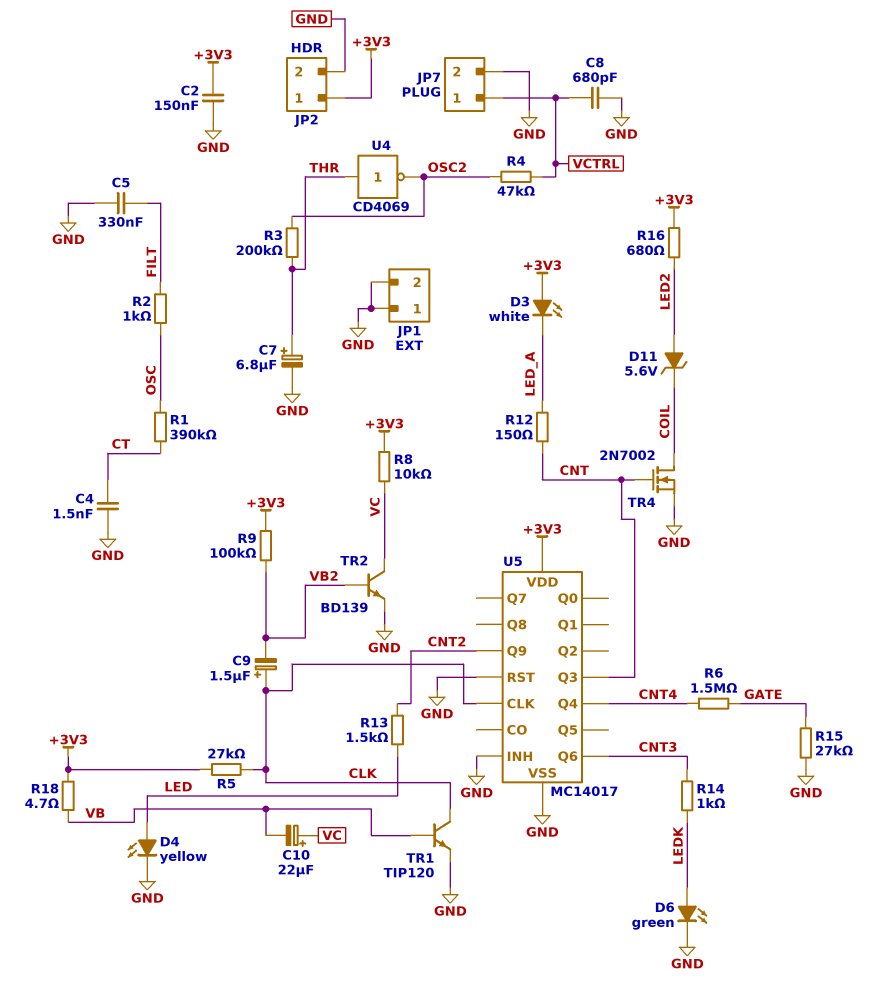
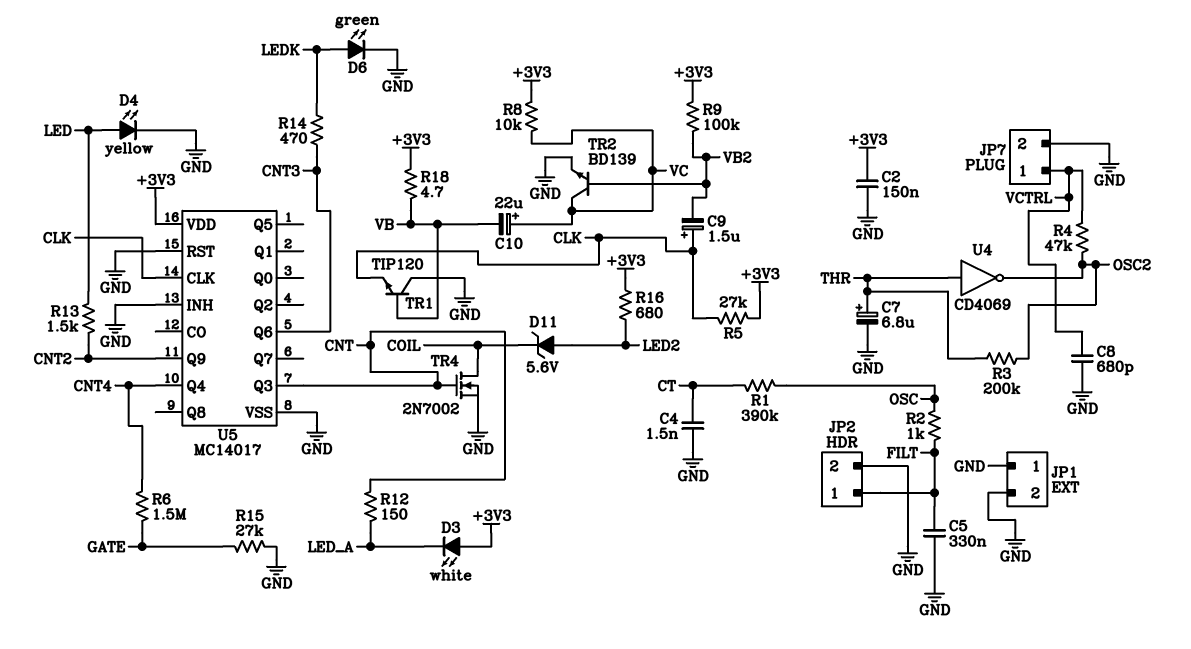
JP2 pin 1: +3V3 -> FILT
R14: 1k (CNT3, LEDK) -> 470 (CNT3, LEDK)
TR1: NPN TIP120 (B VB, C CLK, E GND) -> NPN TIP120 (B VB, C GND, E CLK)

